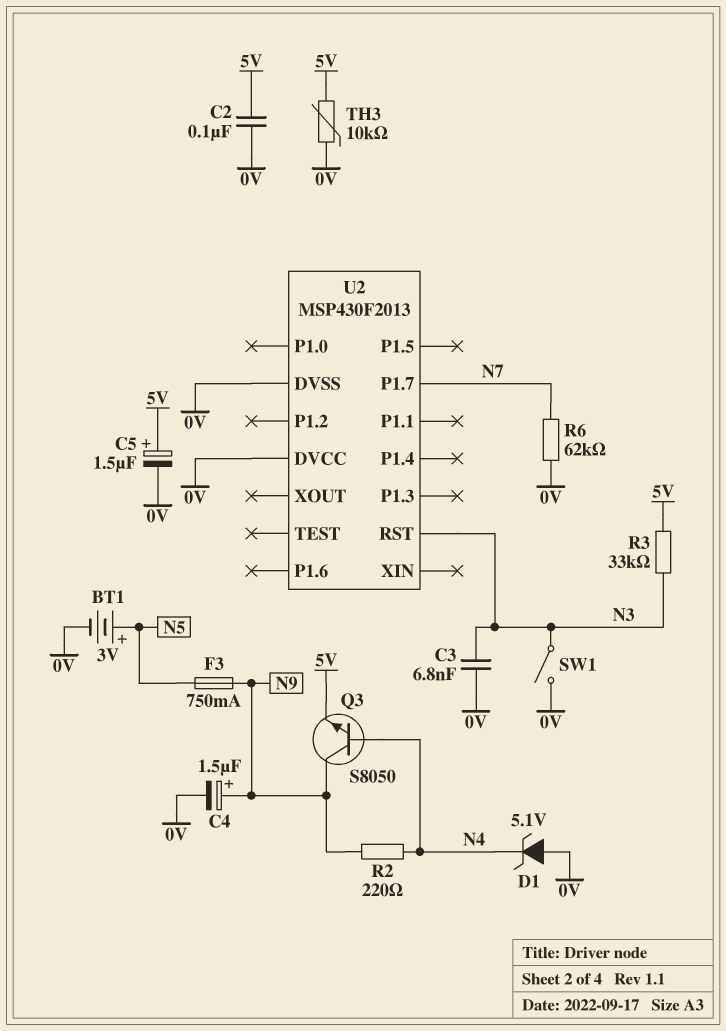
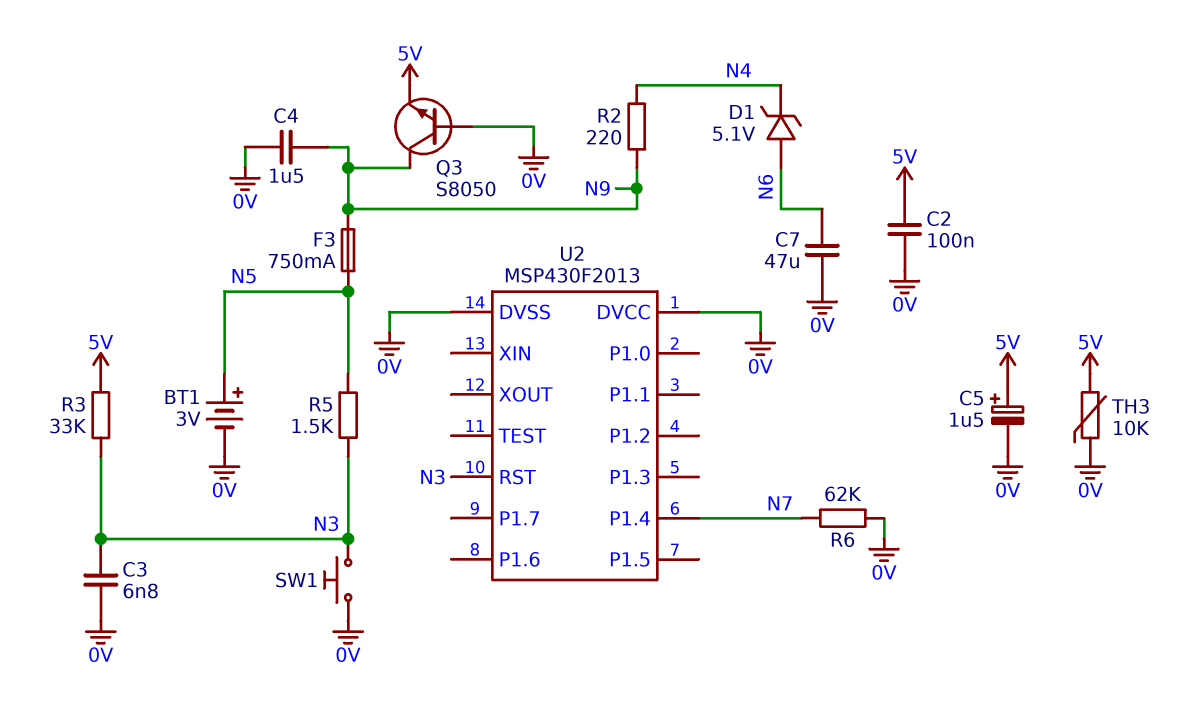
C4: 1.5uF (plus N9, minus 0V) -> 1.5uF (0V, N9)
C7: none -> 47uF (0V, N6)
D1: zener 5.1V (A 0V, K N4) -> zener 5.1V (A N6, K N4)
Q3: NPN S8050 (B N4, C N9, E 5V) -> NPN S8050 (B 0V, C N9, E 5V)
R5: none -> 1.5k (N3, N5)
SW1: switch (0V, N3) -> button (0V, N3)
U2 pin P1.4: none -> N7
U2 pin P1.7: N7 -> none

